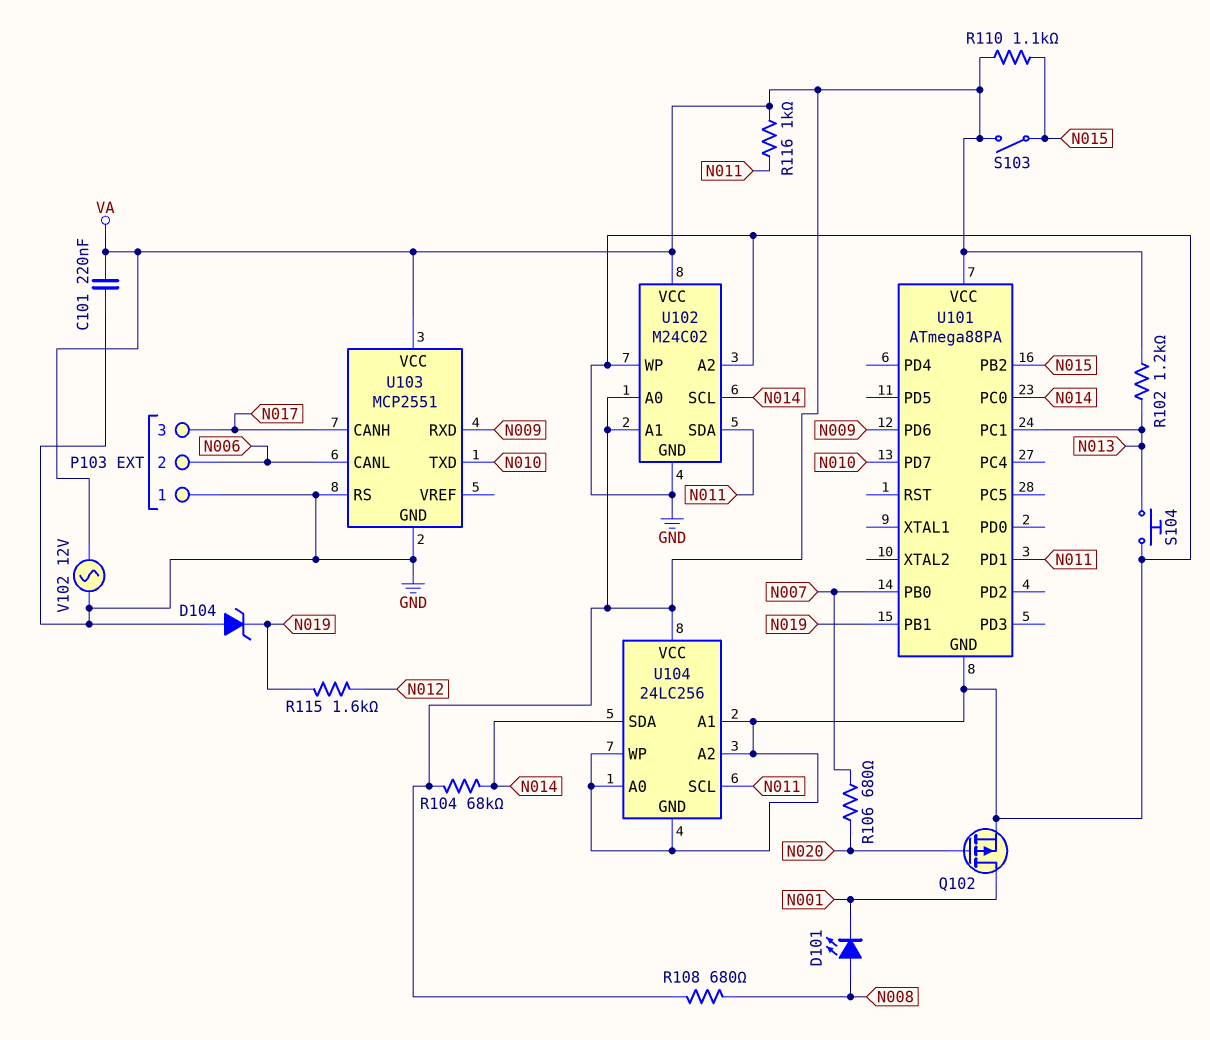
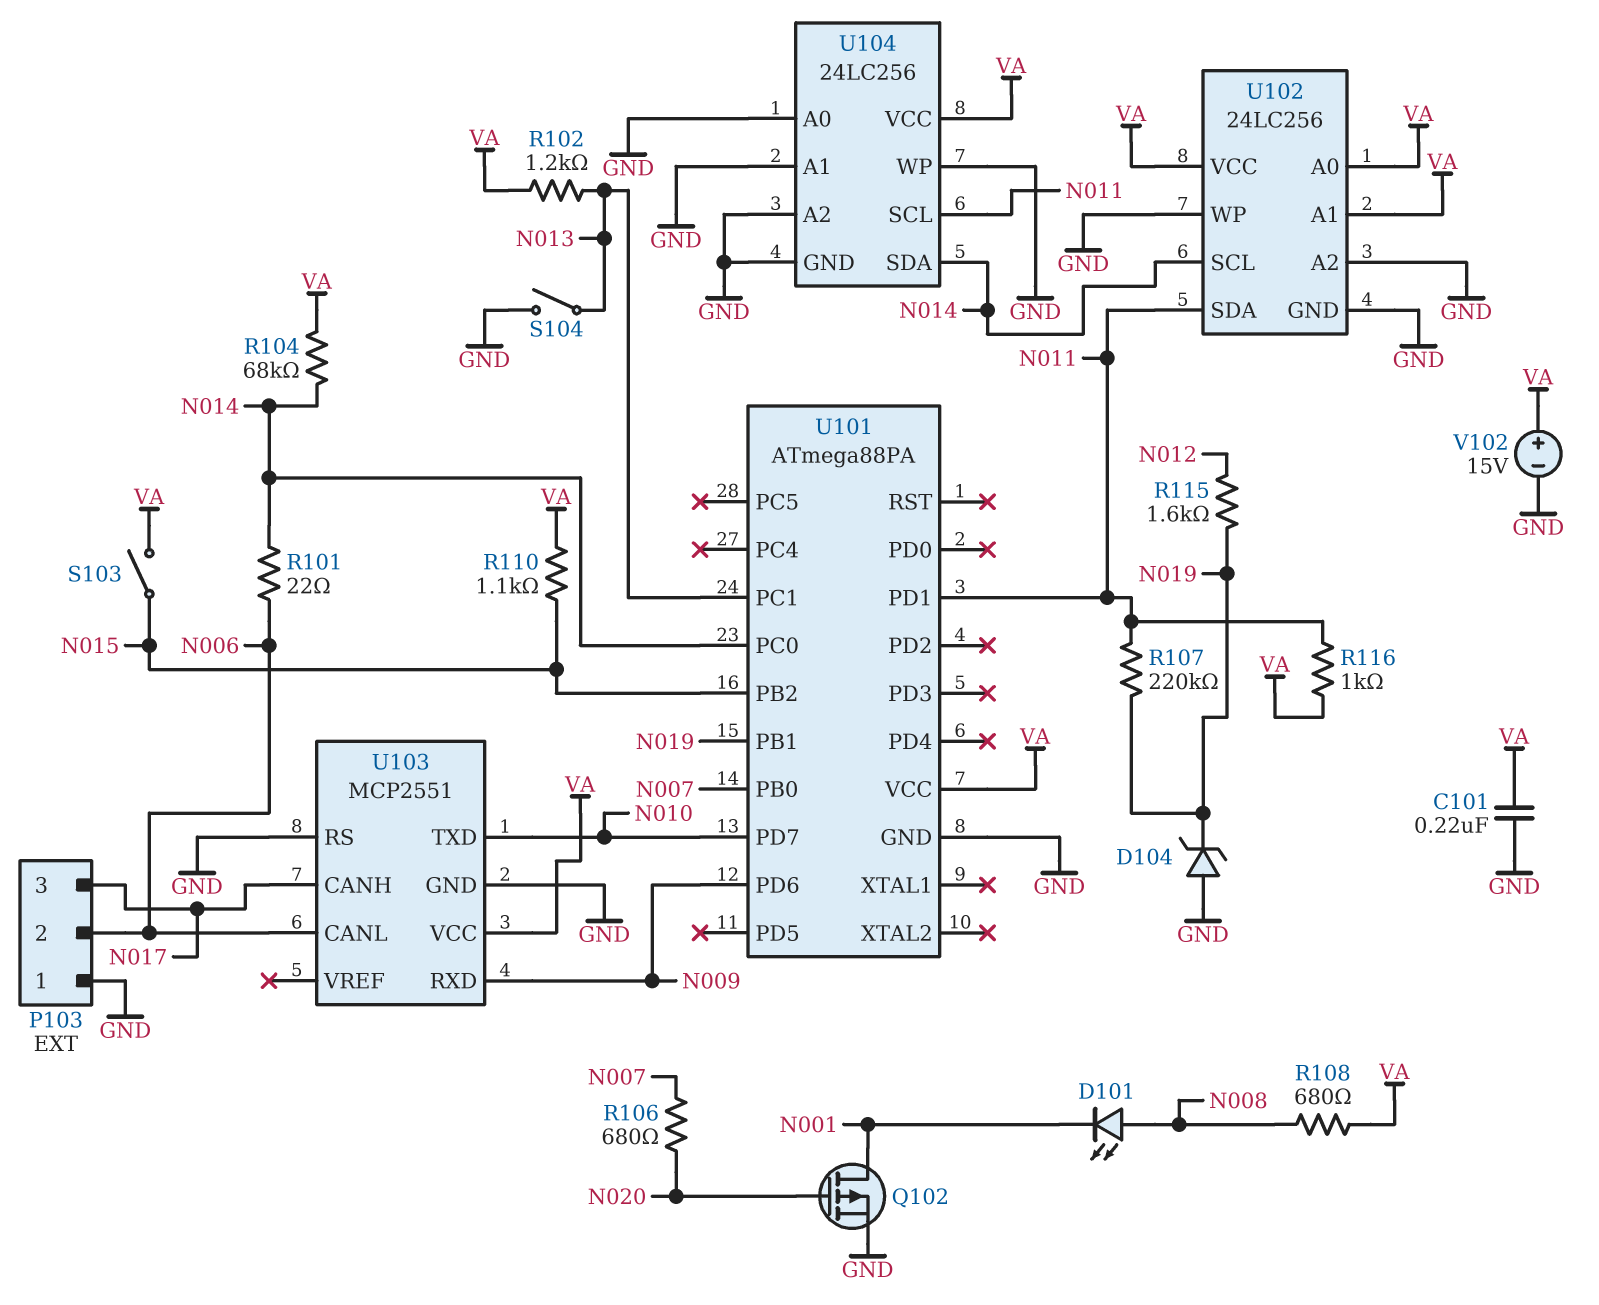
R101: none -> 22 (N006, N014)
R107: none -> 220k (N011, N019)
S104: button (GND, N013) -> switch (GND, N013)
U102: M24C02 -> 24LC256
V102: AC 12V (GND, VA) -> 15V (plus VA, minus GND)

